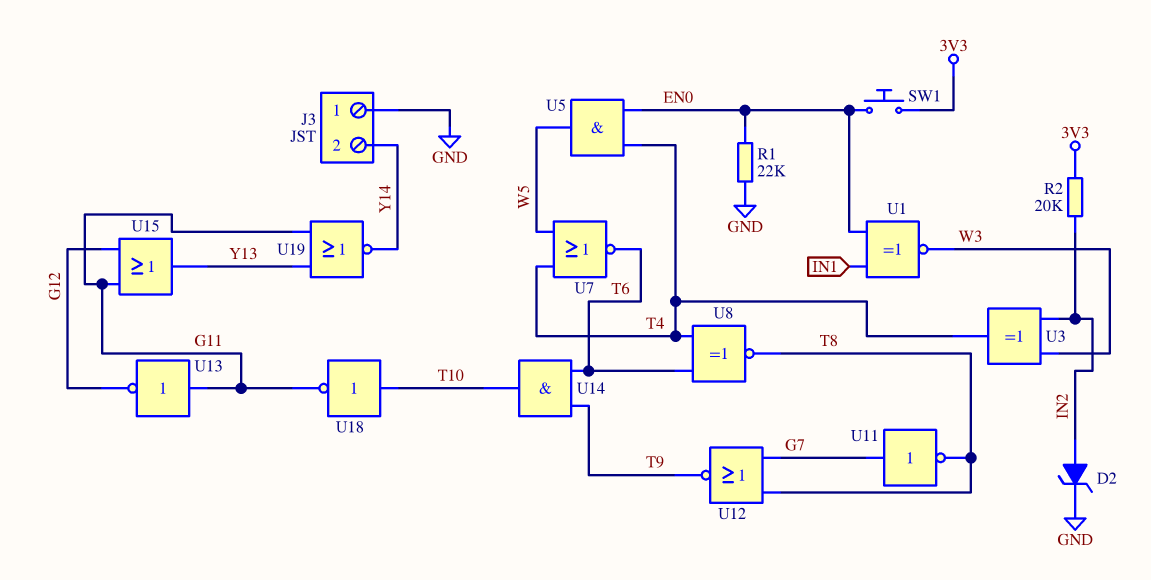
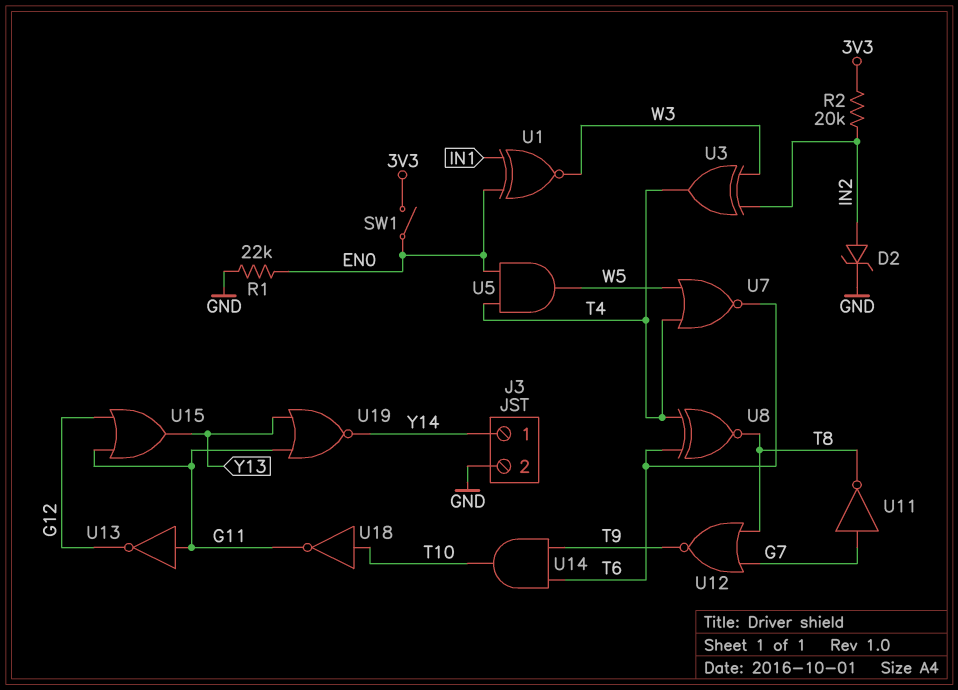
J3 pin 1: GND -> Y14
J3 pin 2: Y14 -> GND
SW1: button (3V3, EN0) -> switch (3V3, EN0)

